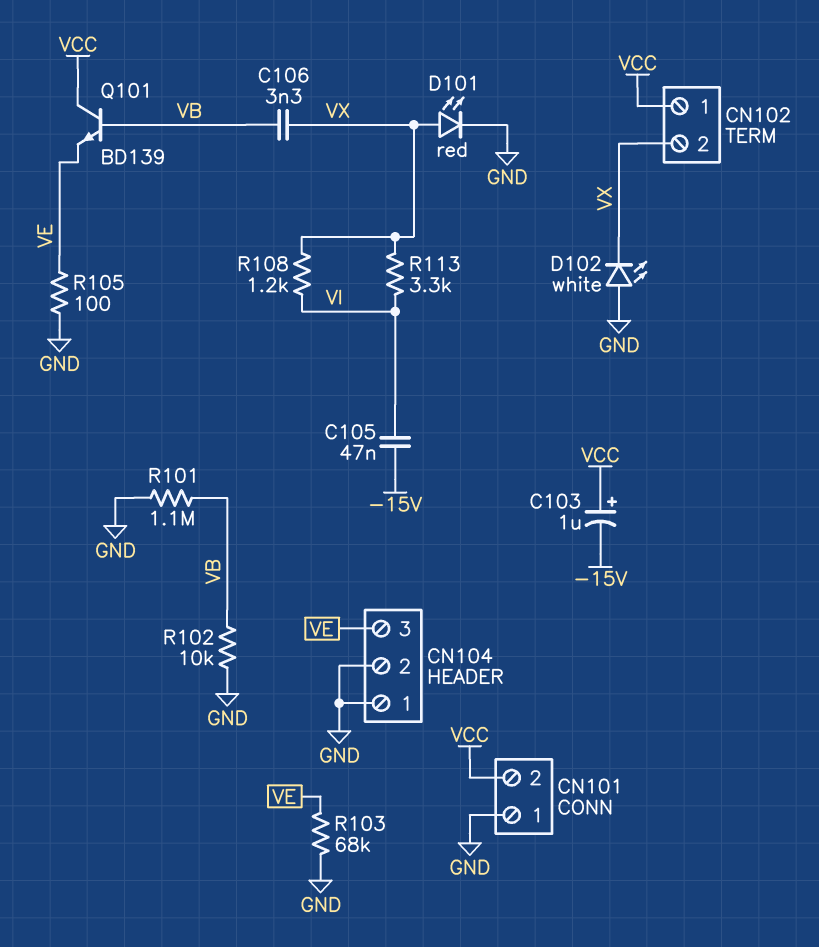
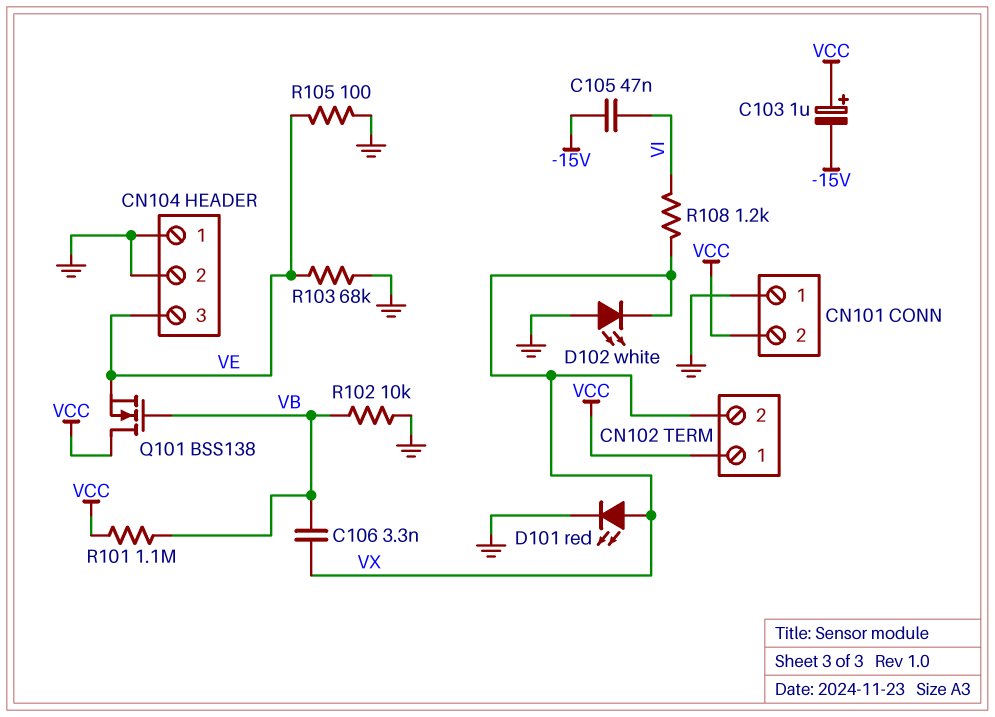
Q101: NPN BD139 (B VB, C VCC, E VE) -> NMOS BSS138 (G VB, D VCC, S VE)
R101: 1.1M (GND, VB) -> 1.1M (VB, VCC)
R113: 3.3k (VI, VX) -> none

